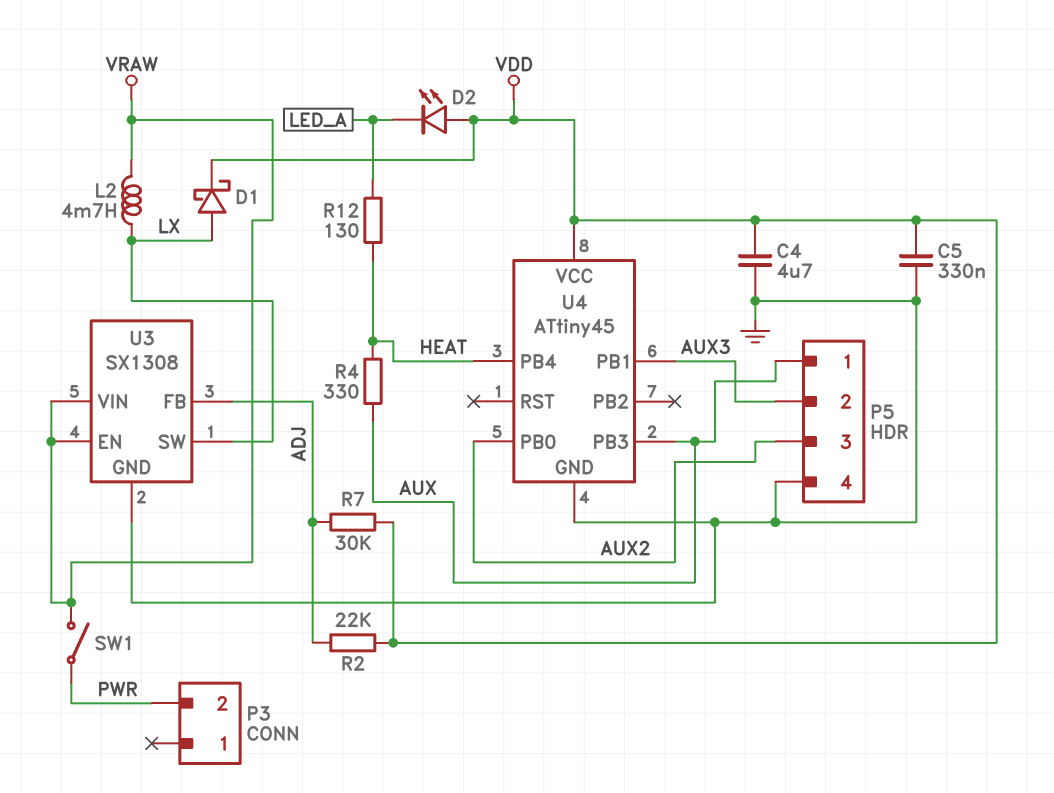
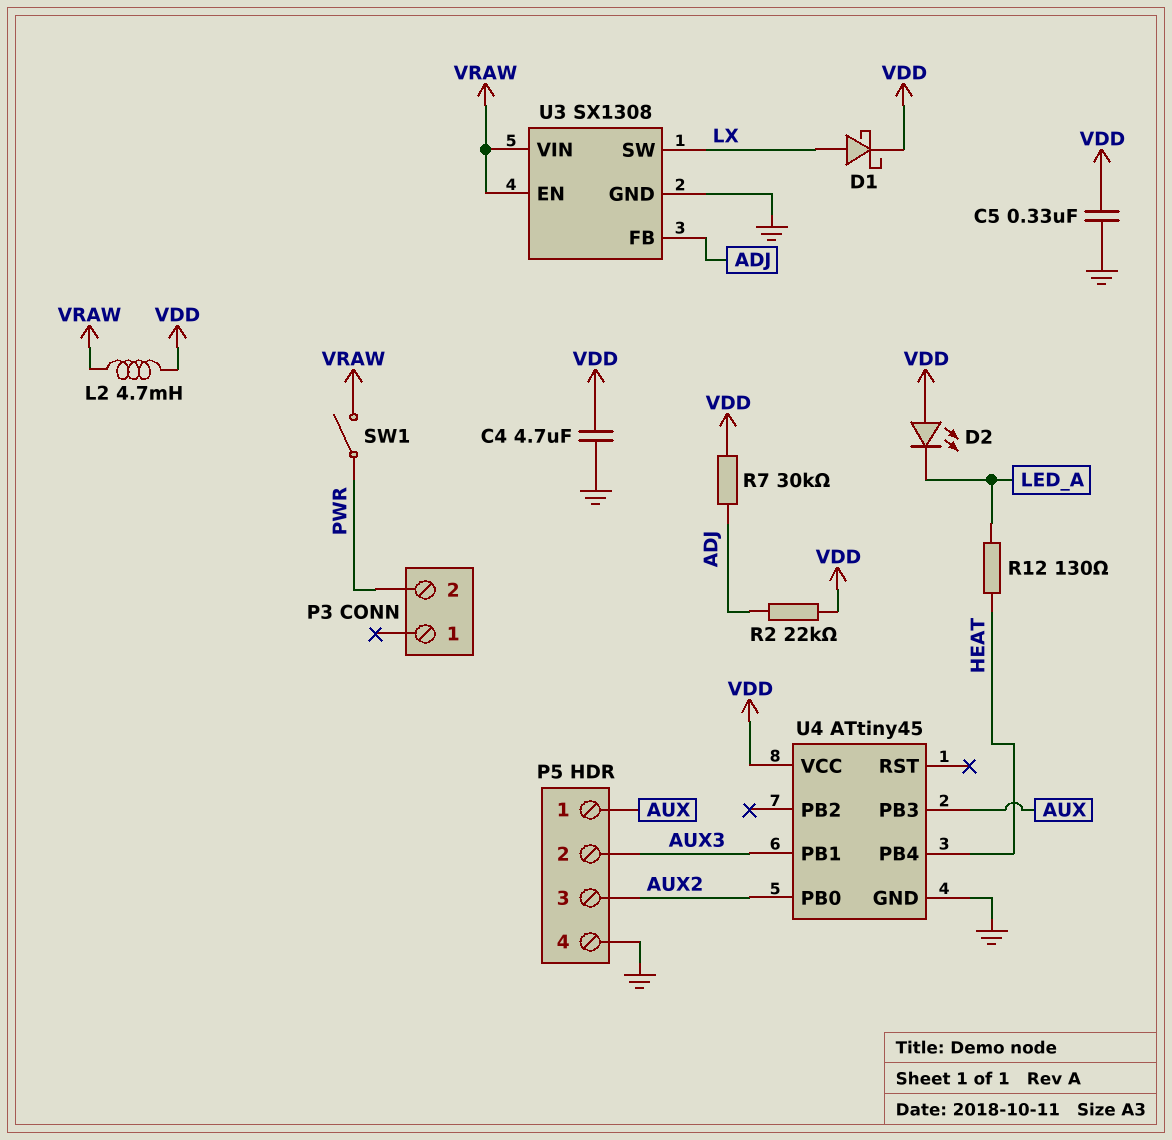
L2: 4.7mH (LX, VRAW) -> 4.7mH (VDD, VRAW)
R4: 330 (AUX, HEAT) -> none

